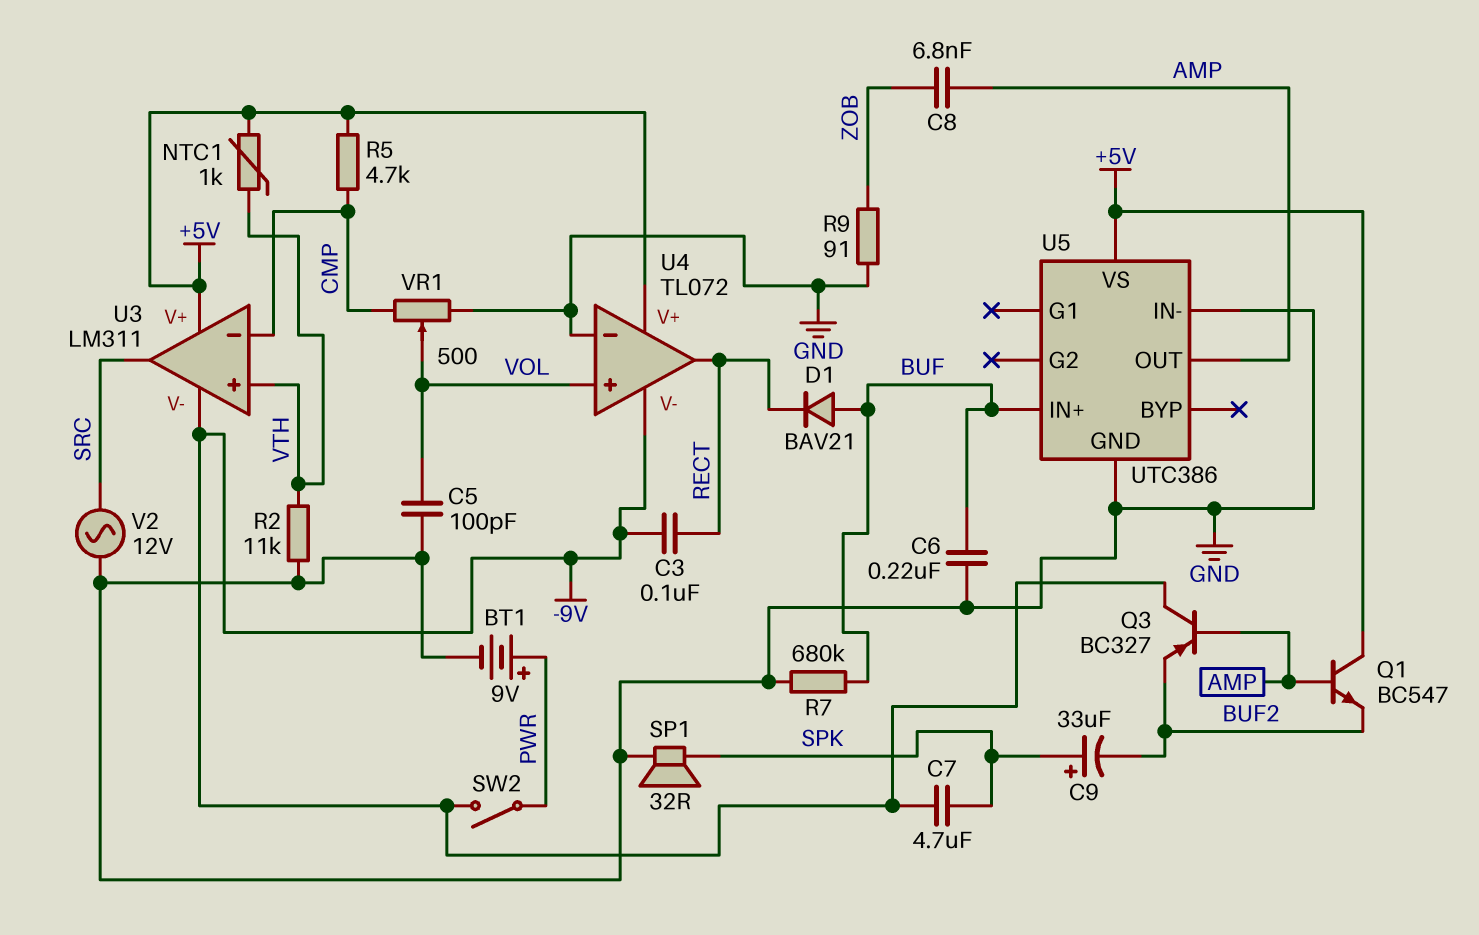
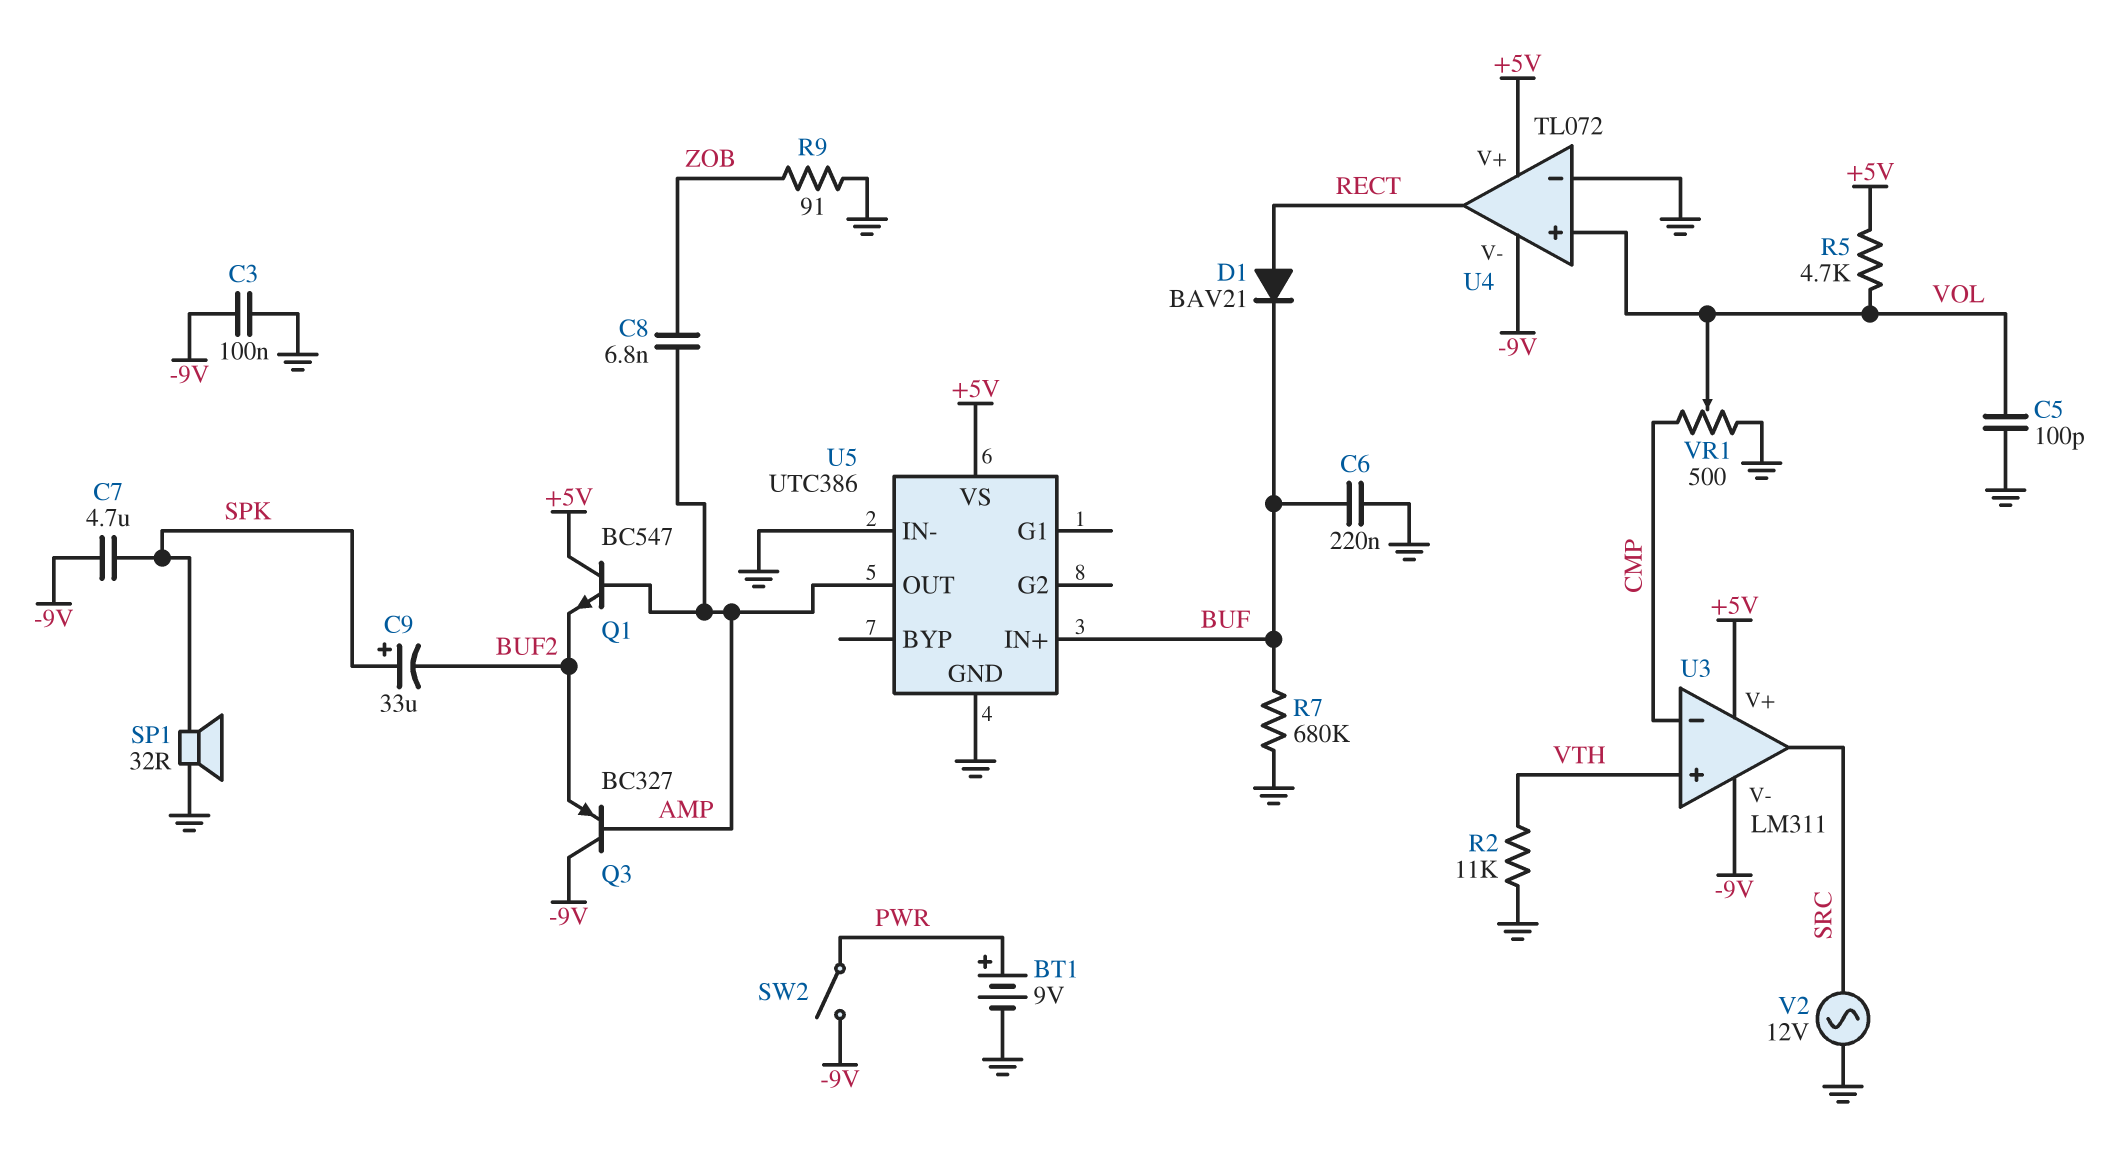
C3: 100nF (-9V, RECT) -> 100nF (-9V, GND)
D1: diode BAV21 (A BUF, K RECT) -> diode BAV21 (A RECT, K BUF)
NTC1: 1k (+5V, VTH) -> none
R5: 4.7k (+5V, CMP) -> 4.7k (+5V, VOL)

